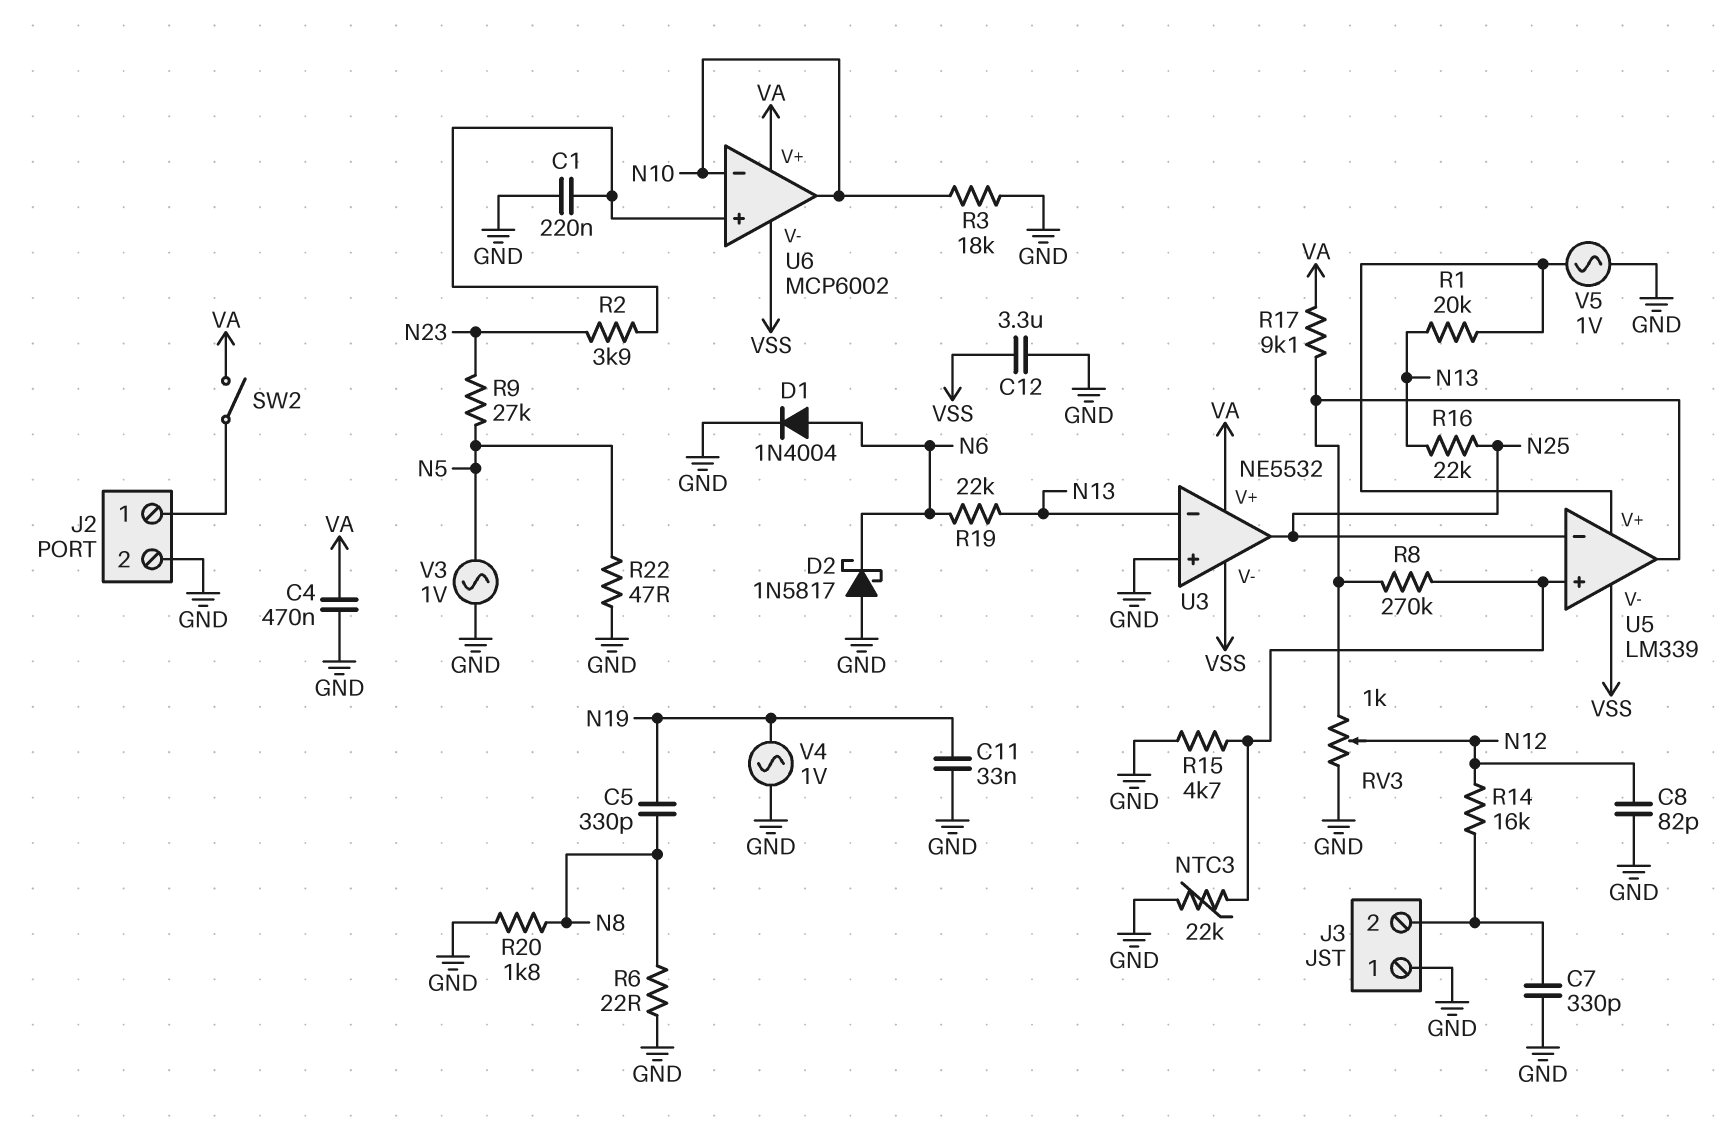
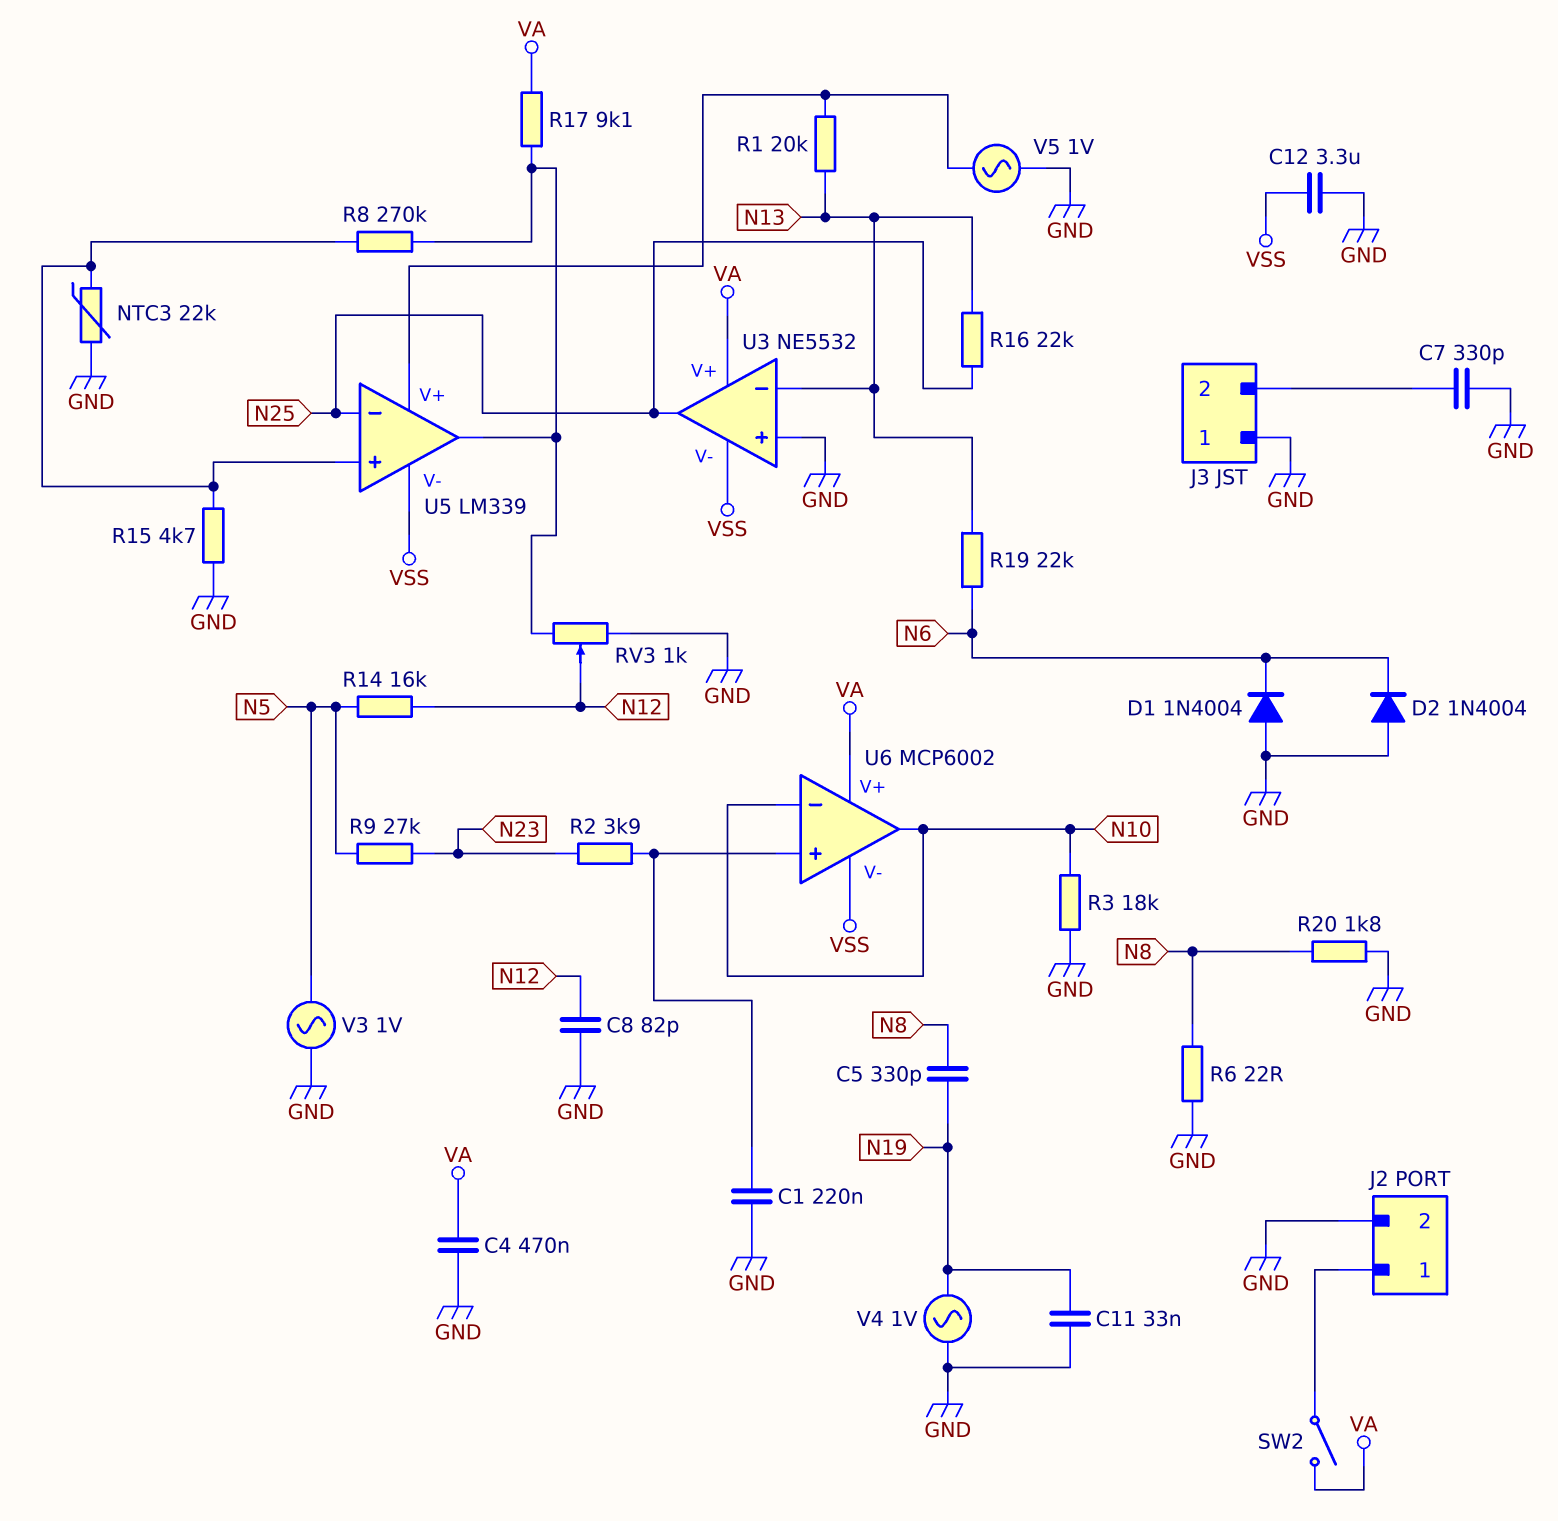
D1: diode 1N4004 (A N6, K GND) -> diode 1N4004 (A GND, K N6)
D2: schottky 1N5817 (A GND, K N6) -> diode 1N4004 (A GND, K N6)
R14: 16k (J3/2, N12) -> 16k (N5, N12)
R22: 47 (GND, N5) -> none

